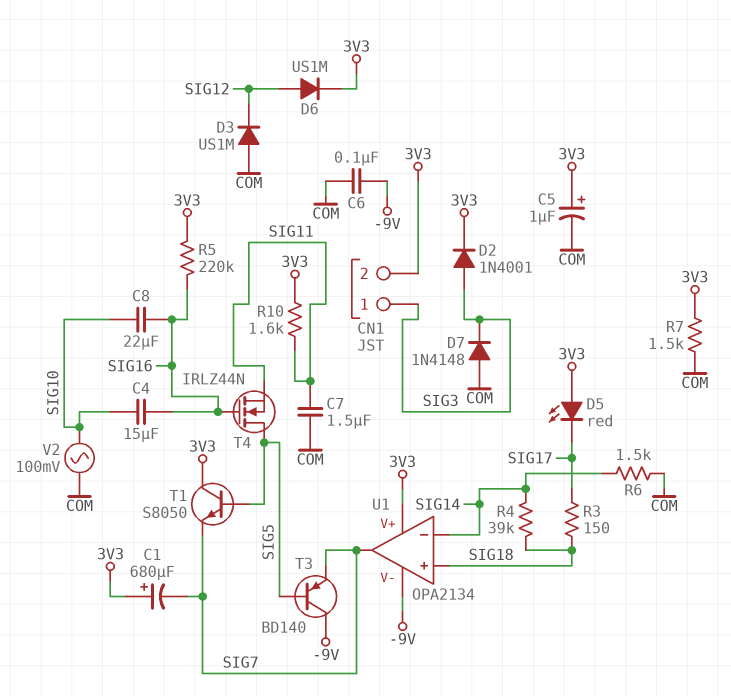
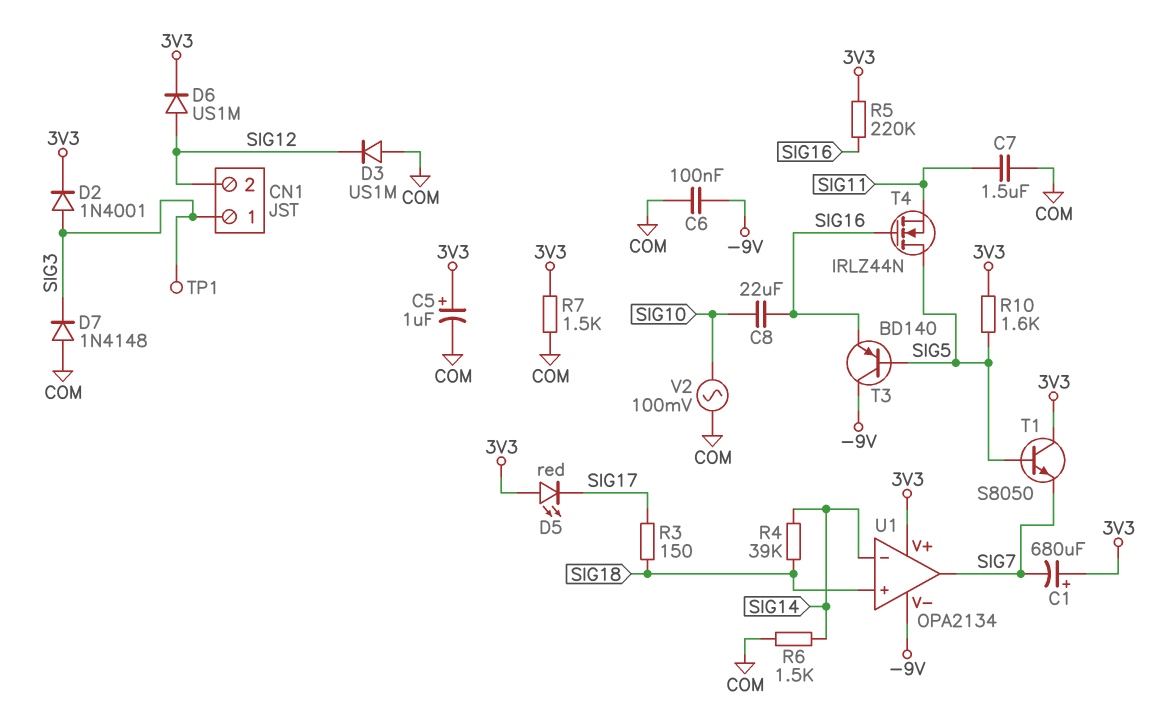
C4: 15uF (SIG10, SIG16) -> none
CN1 pin 2: 3V3 -> SIG12
R10: 1.6k (3V3, SIG11) -> 1.6k (3V3, SIG5)
T3: PNP BD140 (B SIG5, C -9V, E SIG7) -> PNP BD140 (B SIG5, C -9V, E SIG16)
TP1: none -> test point (SIG3)

